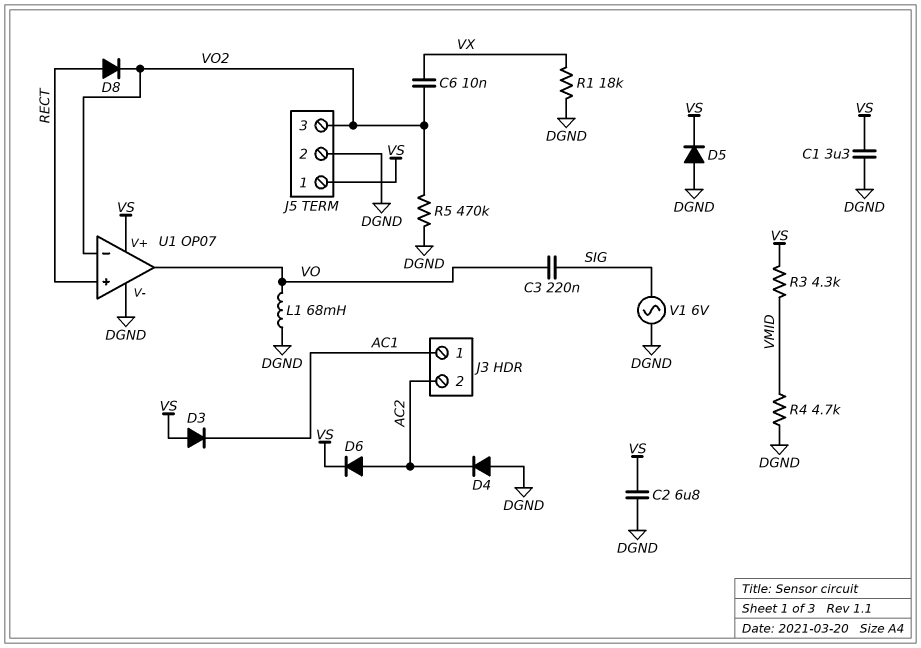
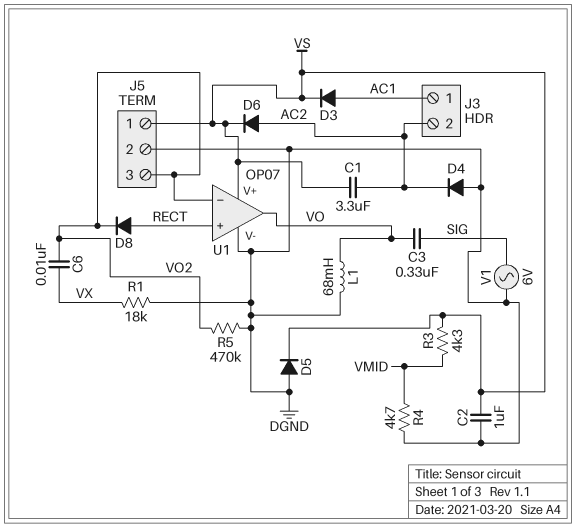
C1: 3.3uF (DGND, VS) -> 3.3uF (AC2, VS)
C2: 6.8uF (DGND, VS) -> 1uF (DGND, VS)
C3: 220nF (SIG, VO) -> 330nF (SIG, VO)
D3: diode (A VS, K AC1) -> diode (A AC1, K VS)

